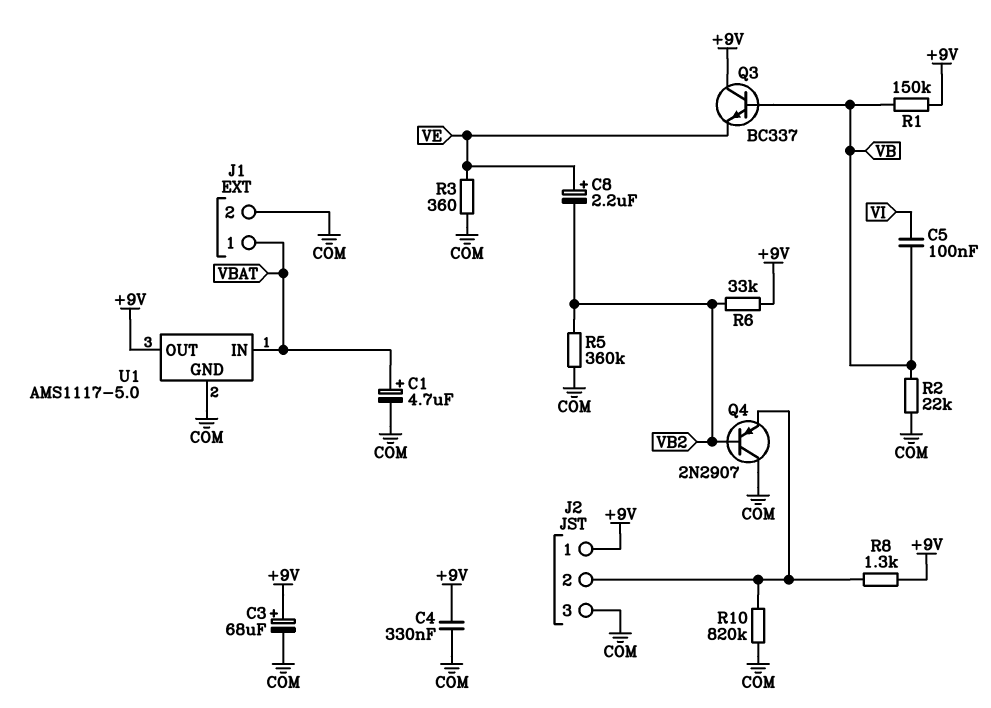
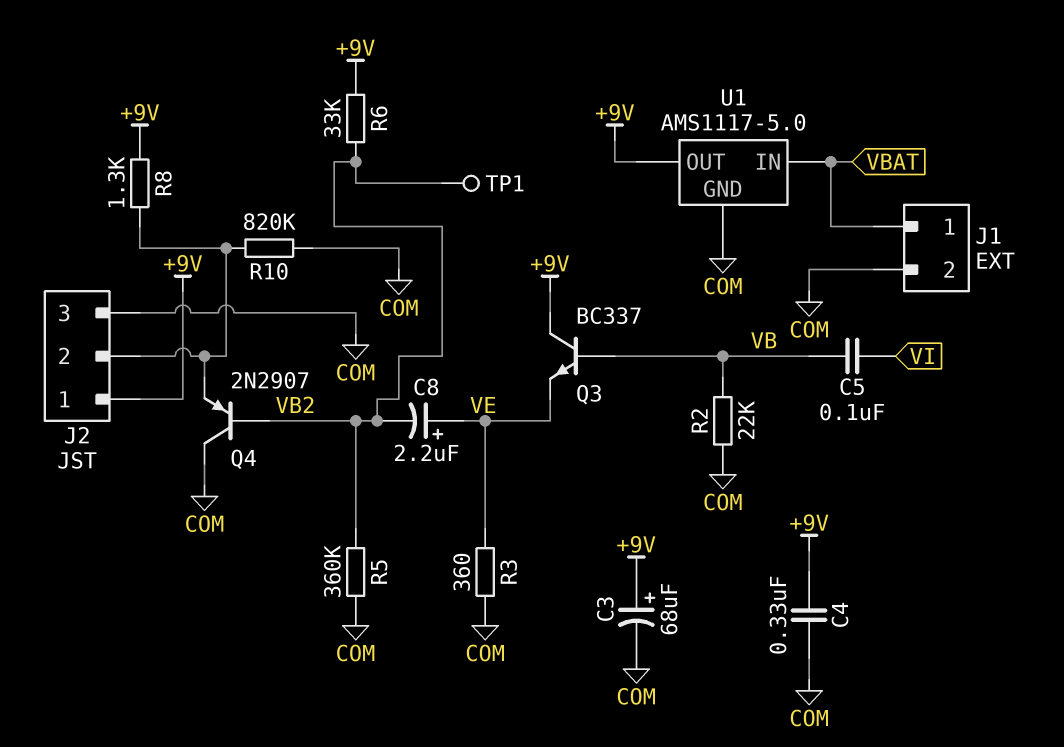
C1: 4.7uF (plus VBAT, minus COM) -> none
R1: 150k (+9V, VB) -> none
TP1: none -> test point (VB2)

